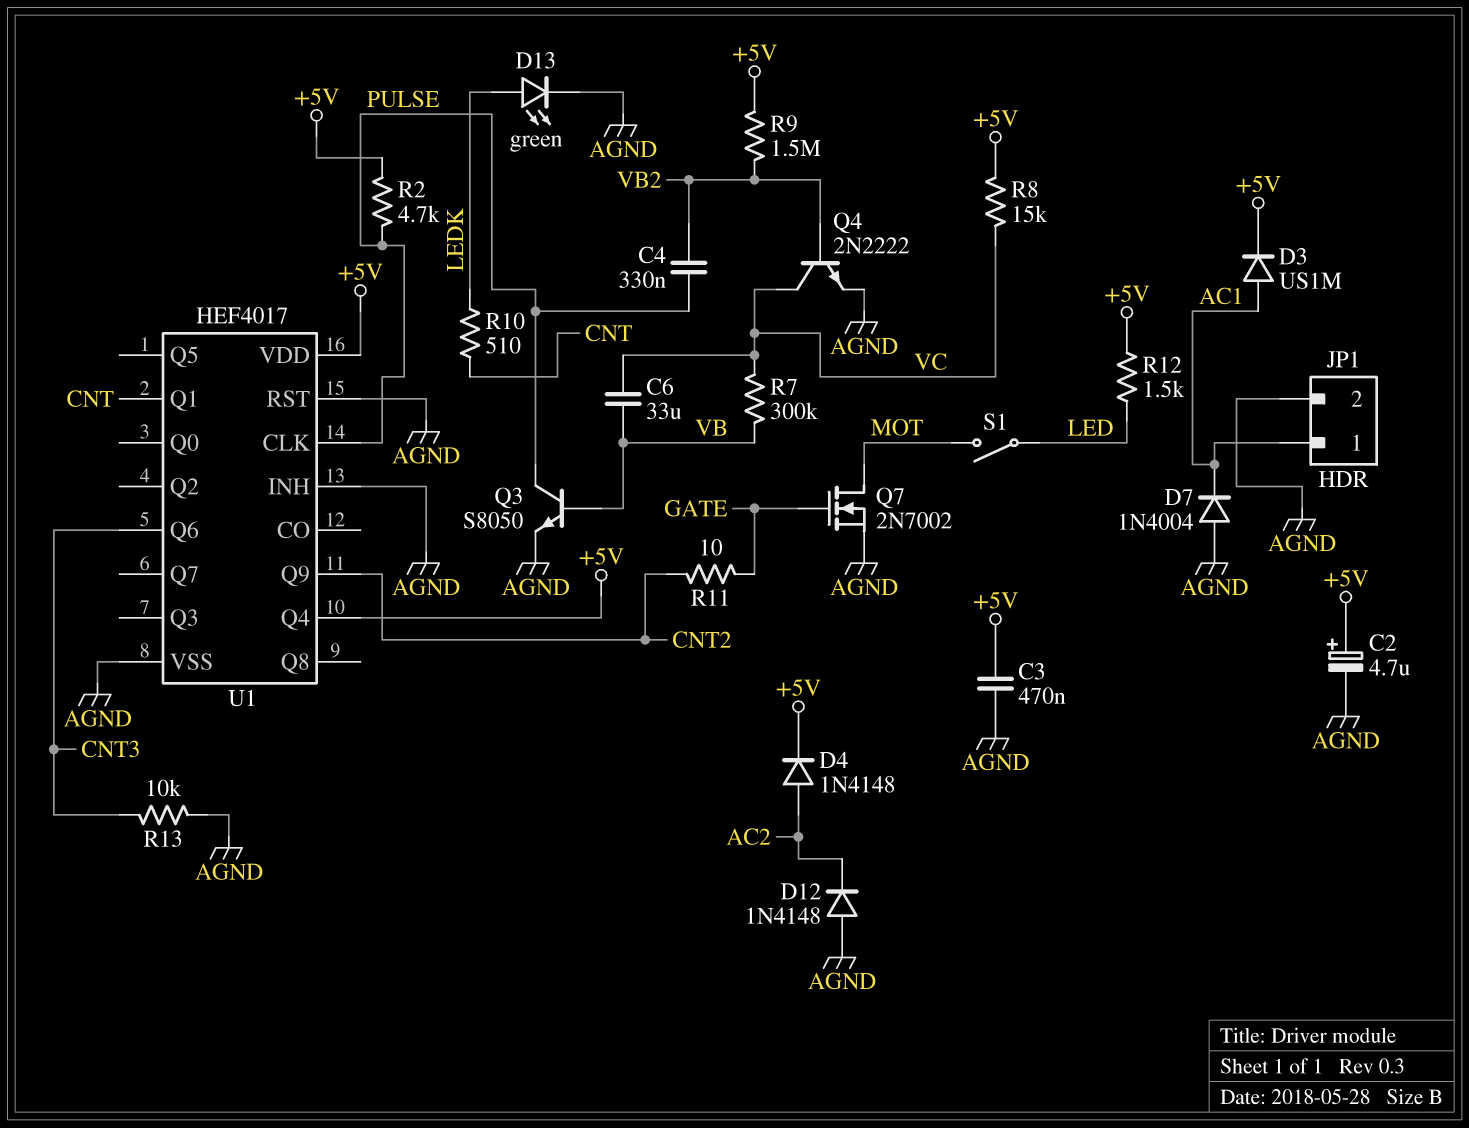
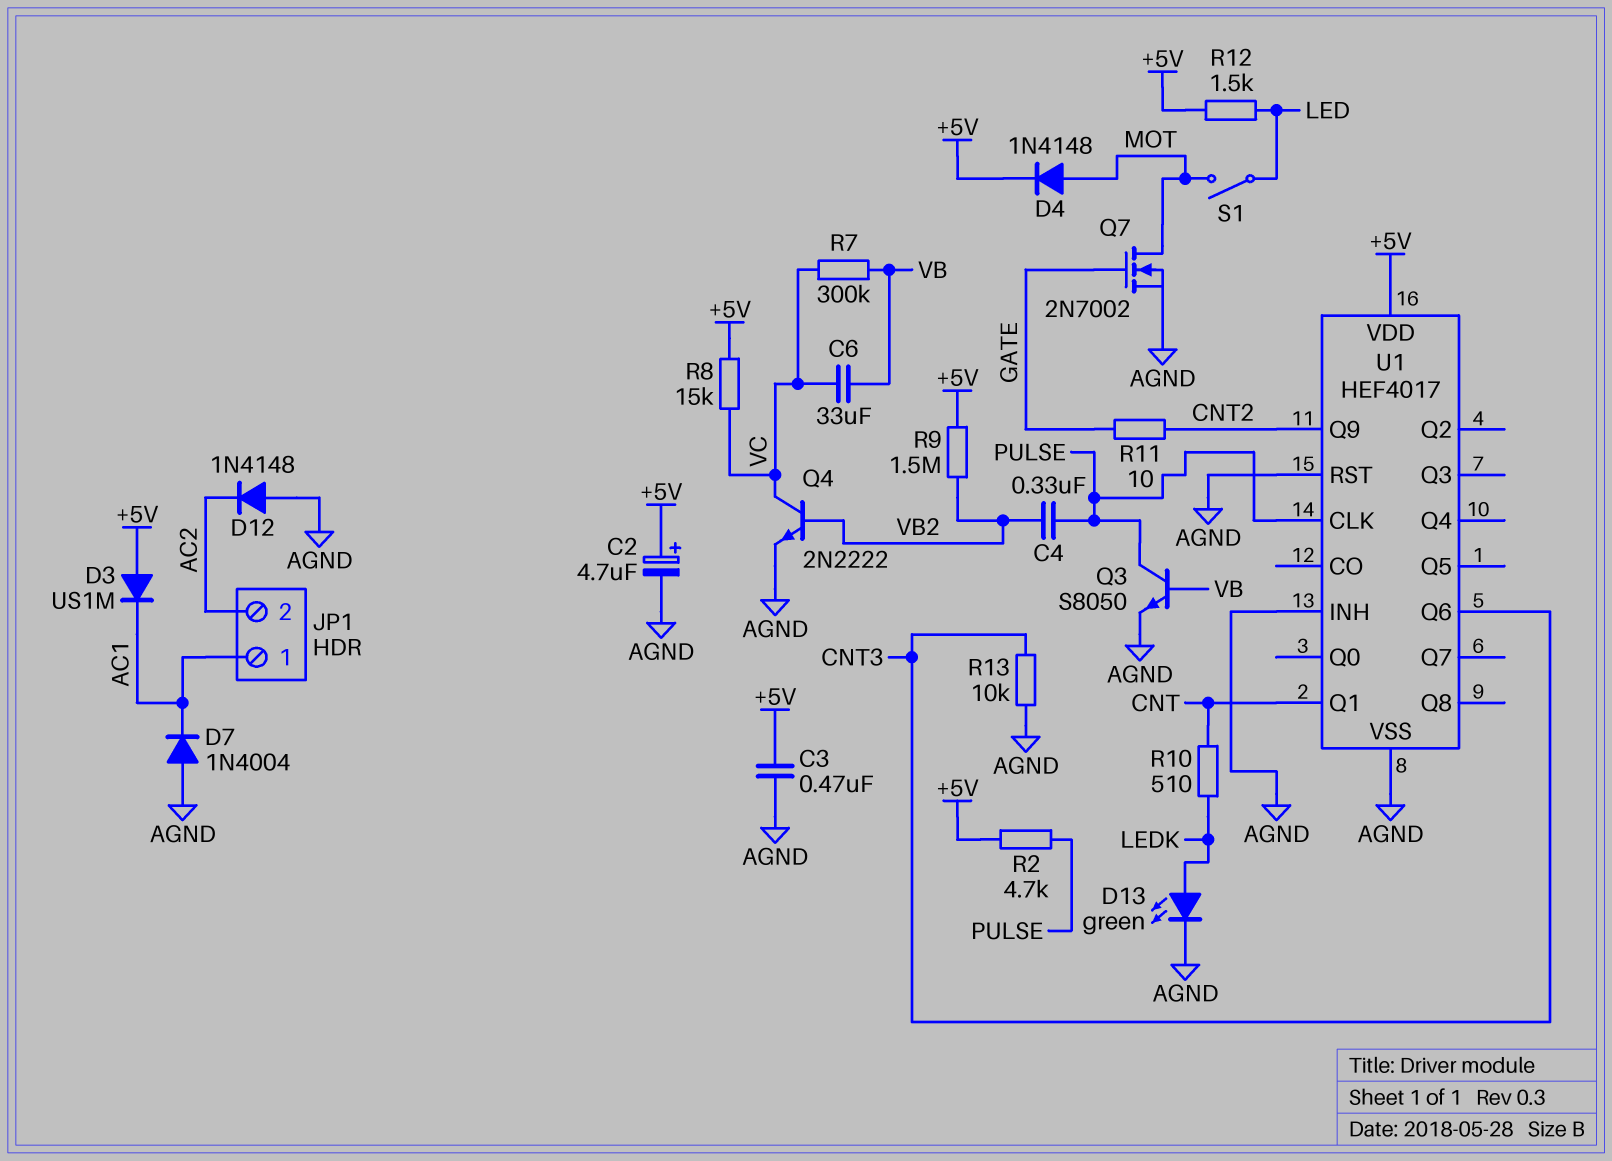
D3: diode US1M (A AC1, K +5V) -> diode US1M (A +5V, K AC1)
D4: diode 1N4148 (A AC2, K +5V) -> diode 1N4148 (A MOT, K +5V)
JP1 pin 2: AGND -> AC2
U1 pin Q4: +5V -> none

